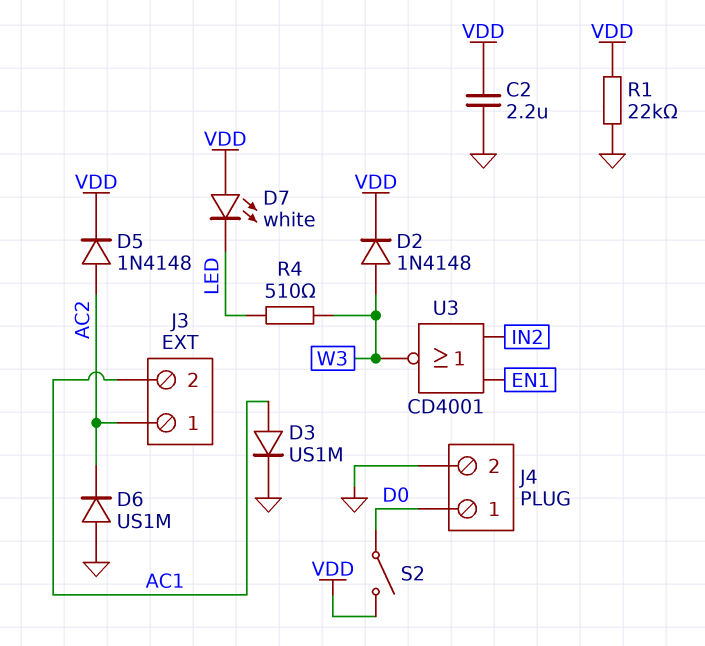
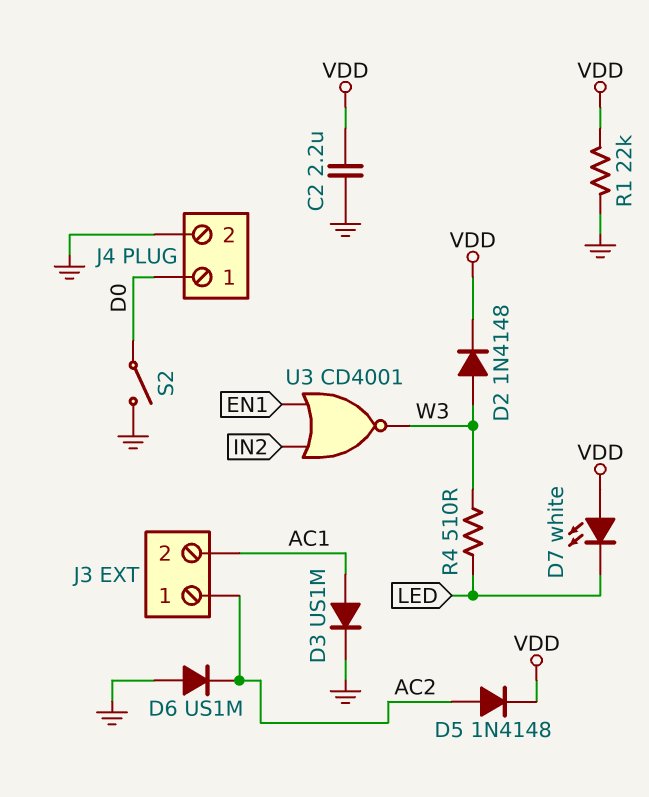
S2: switch (D0, VDD) -> switch (D0, GND)

